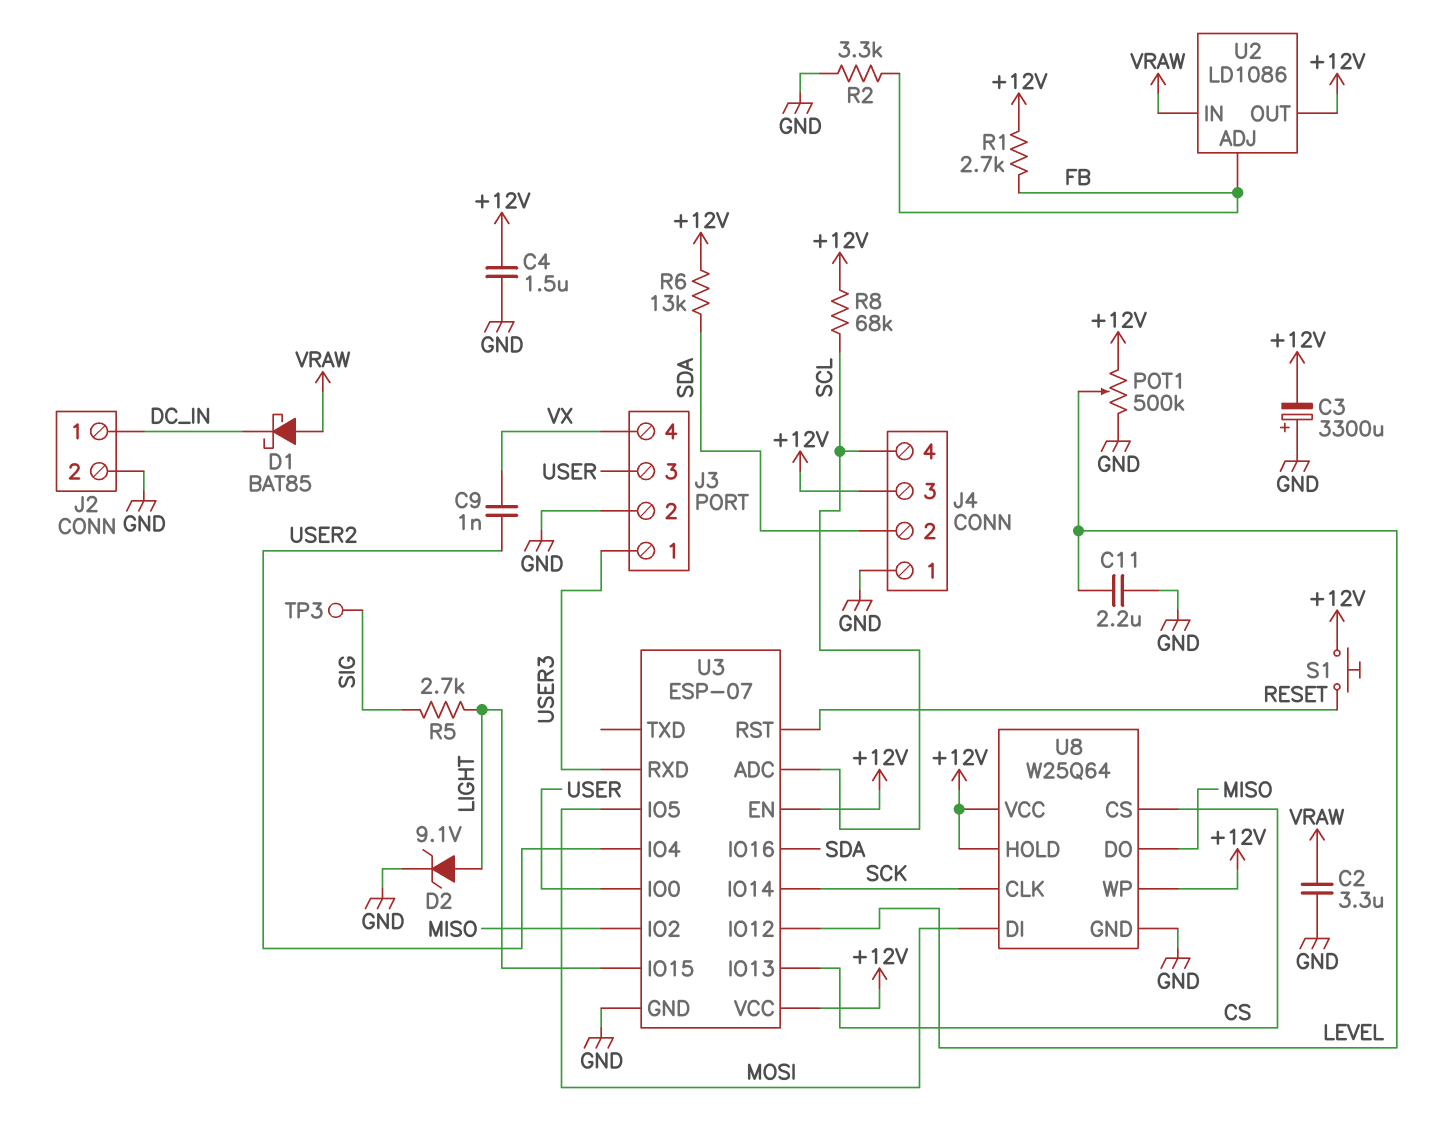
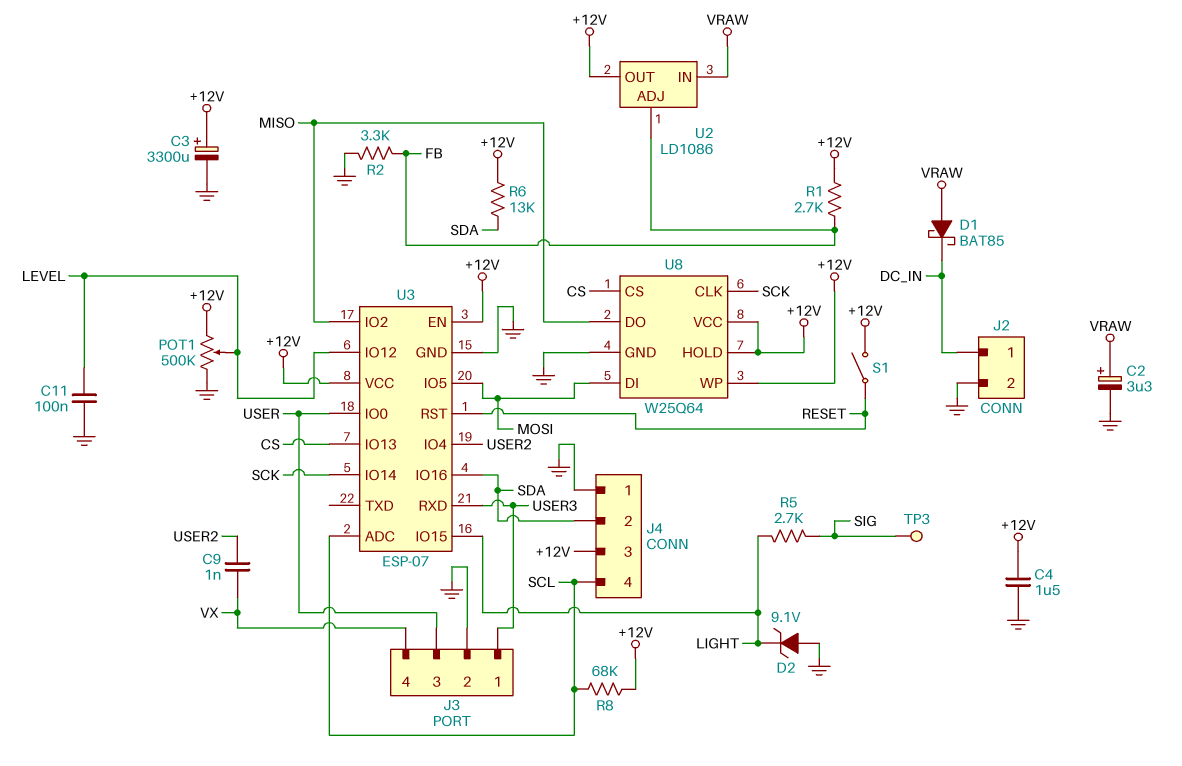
C2: 3.3uF (GND, VRAW) -> 3.3uF (plus VRAW, minus GND)
C3: 3300uF (plus GND, minus +12V) -> 3300uF (plus +12V, minus GND)
C11: 2.2uF (GND, LEVEL) -> 100nF (GND, LEVEL)
D2: zener 9.1V (A LIGHT, K GND) -> zener 9.1V (A GND, K LIGHT)
S1: button (+12V, RESET) -> switch (+12V, RESET)

